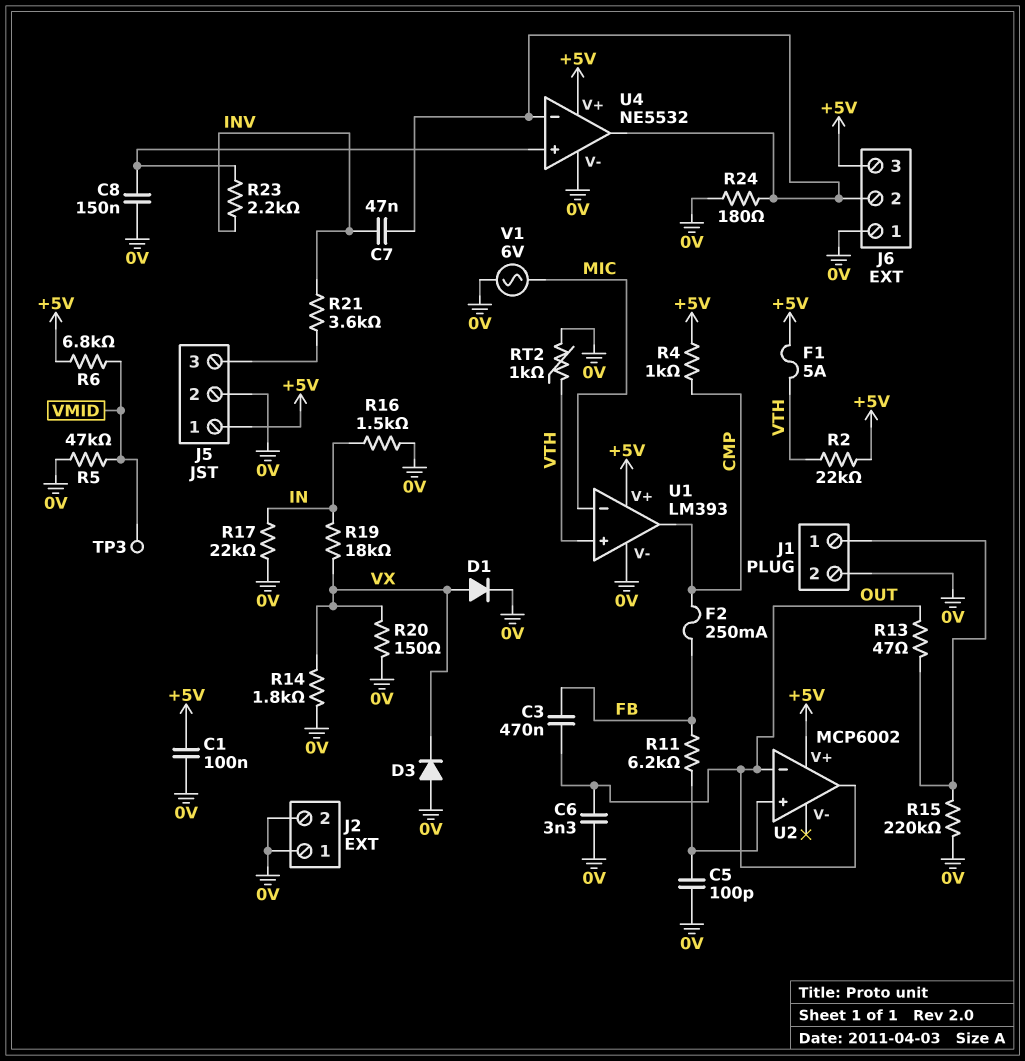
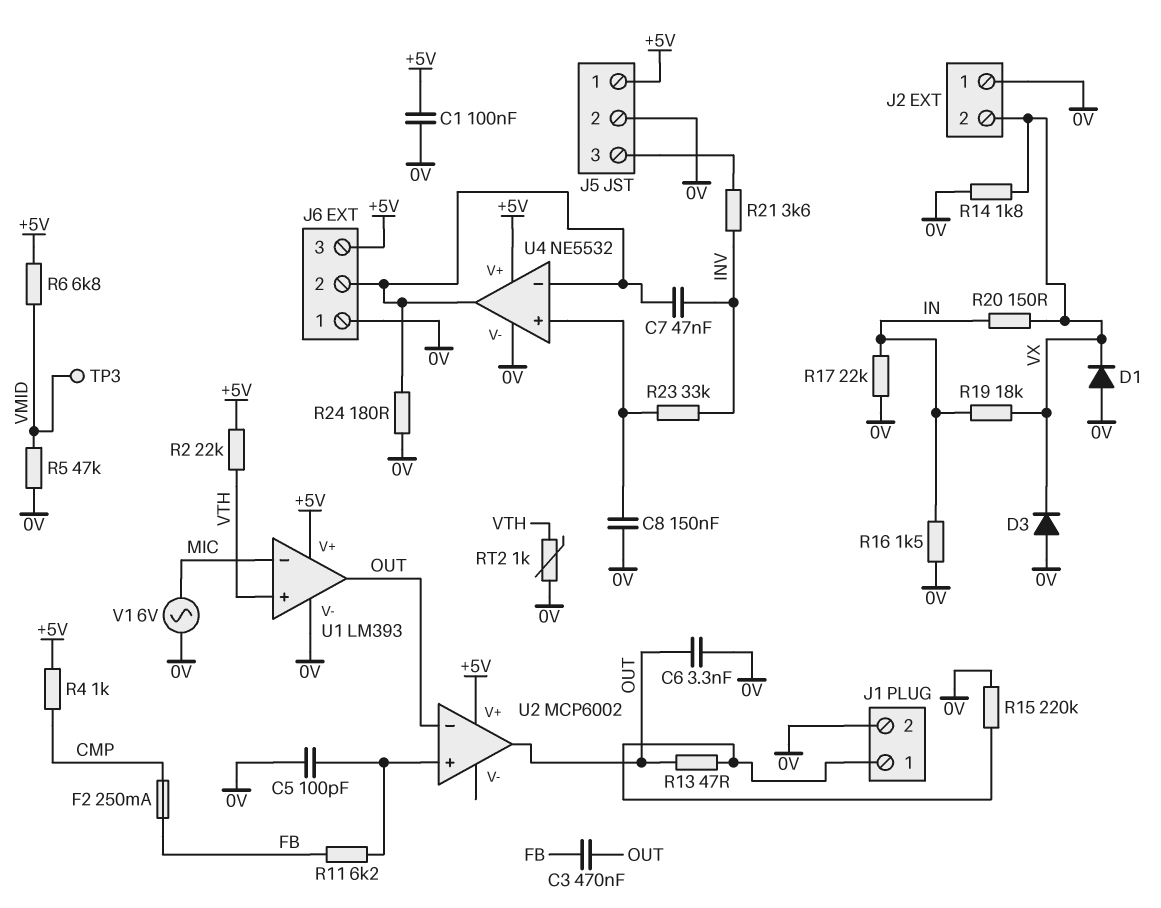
D1: diode (A VX, K 0V) -> diode (A 0V, K VX)
F1: 5A (+5V, VTH) -> none
J2 pin 2: 0V -> VX
R20: 150 (0V, VX) -> 150 (IN, VX)
R23: 2.2k (INV, U4/in+) -> 33k (INV, U4/in+)
U1 pin out: CMP -> OUT

